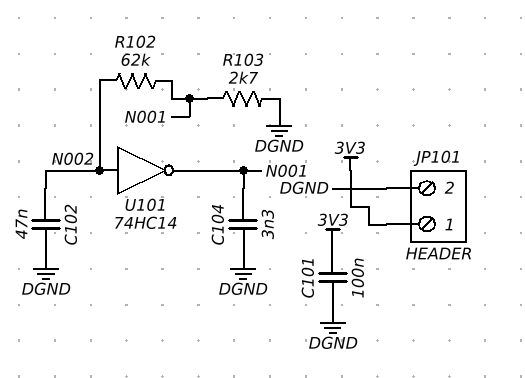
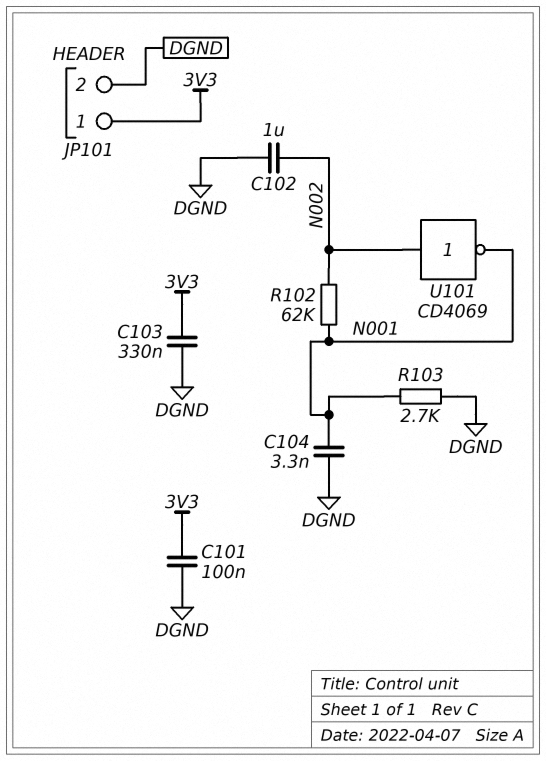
C102: 47nF (DGND, N002) -> 1uF (DGND, N002)
C103: none -> 330nF (3V3, DGND)
U101: NOT 74HC14 (in N002, out N001) -> NOT CD4069 (in N002, out N001)

